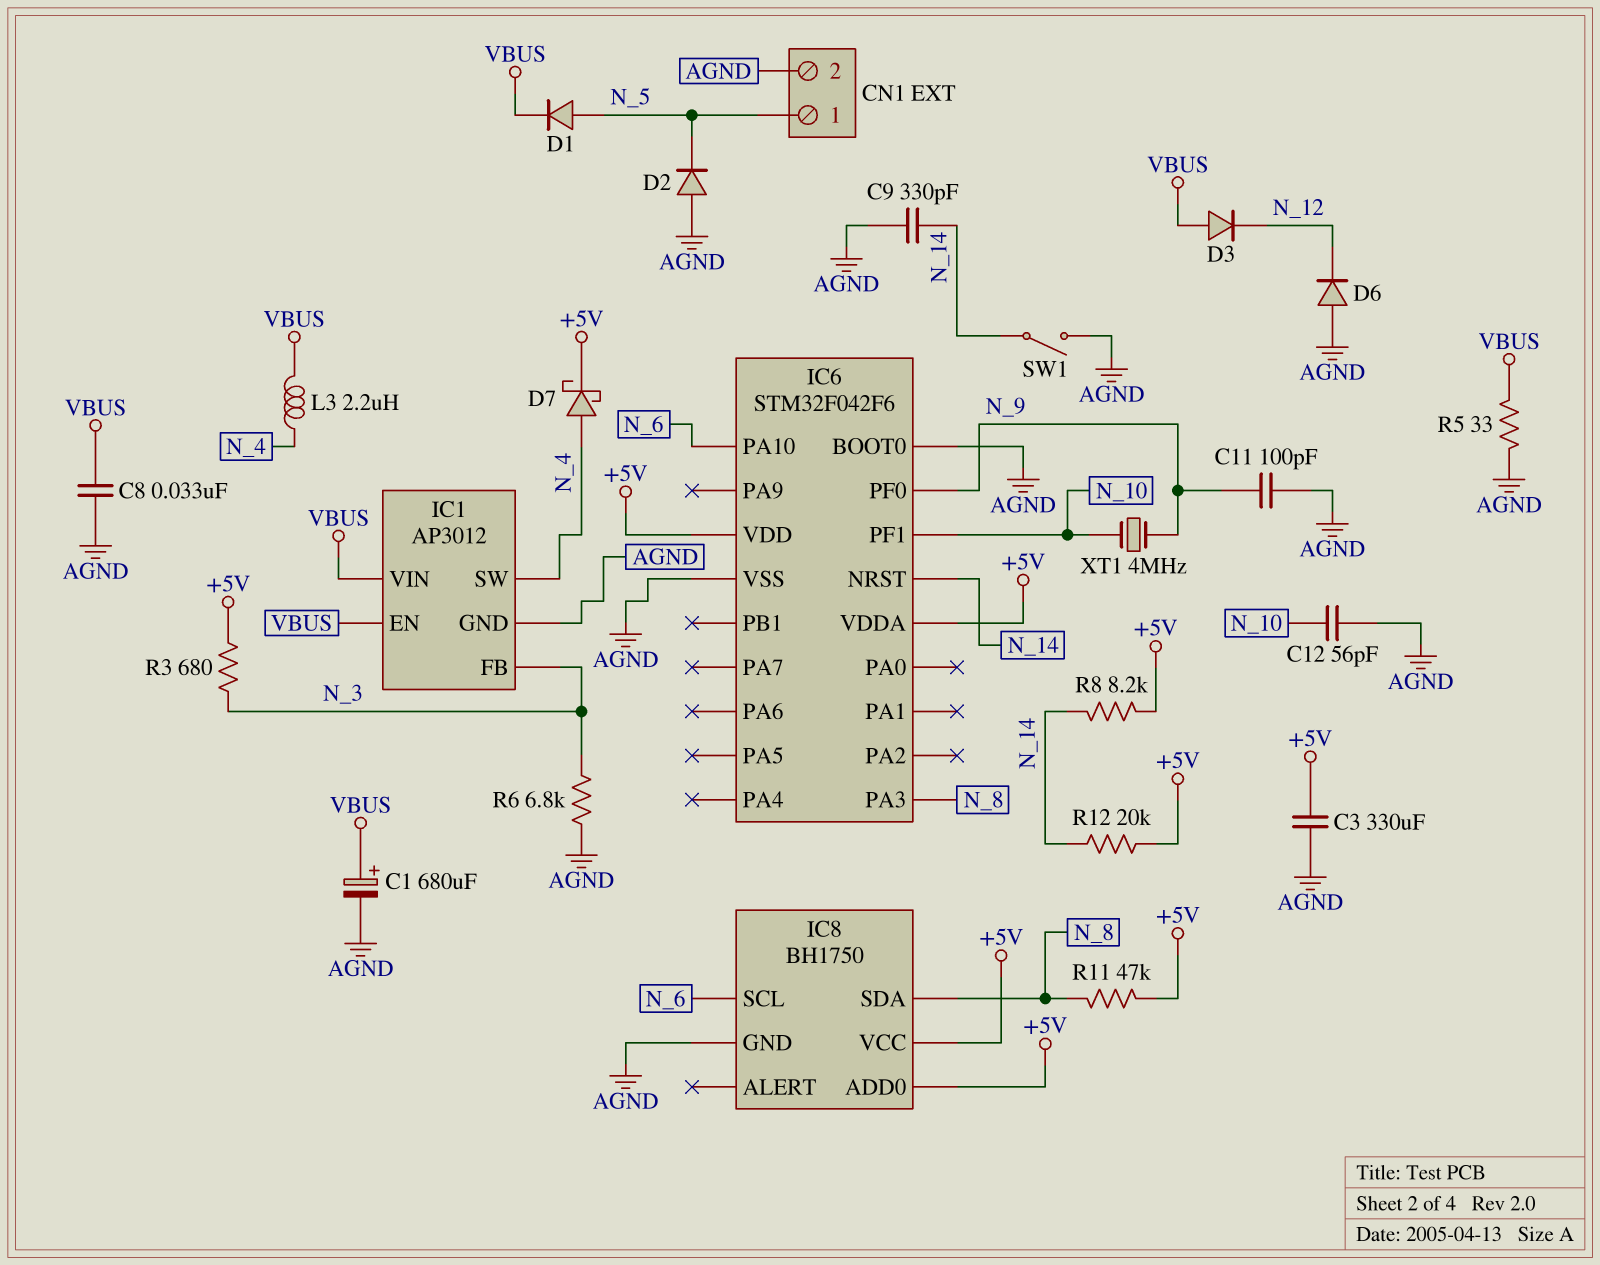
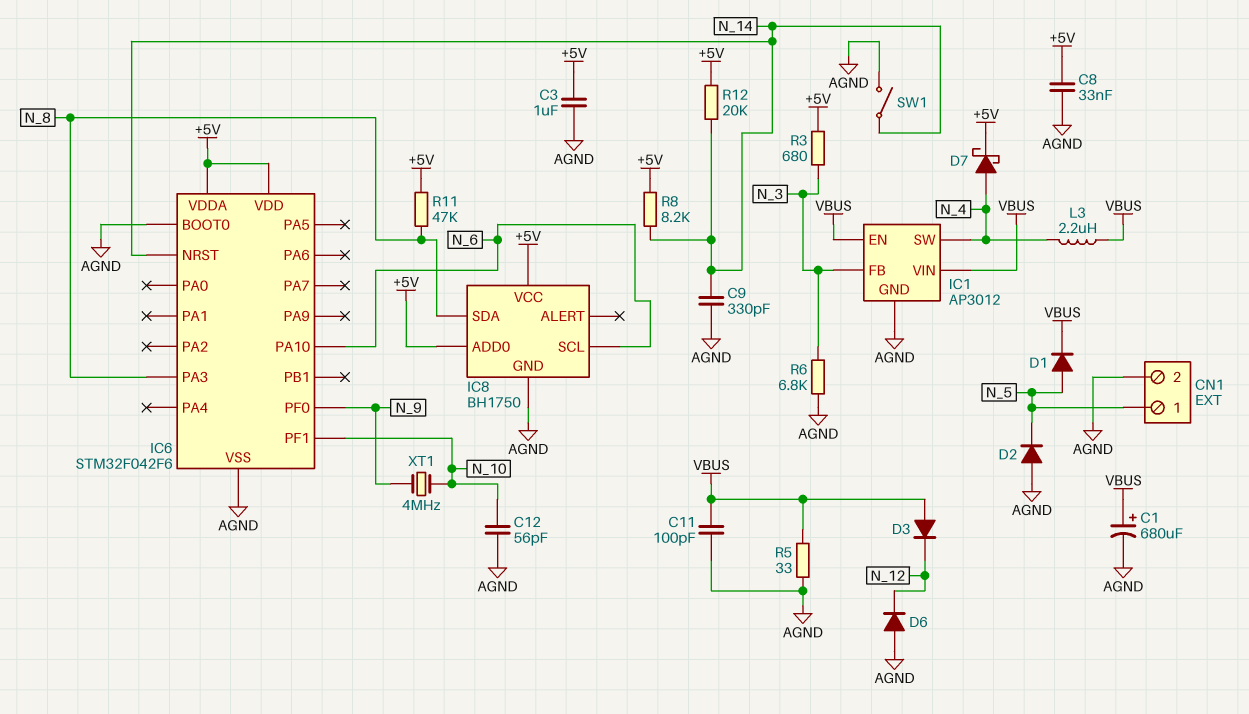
C3: 330uF (+5V, AGND) -> 1uF (+5V, AGND)
C8: 33nF (AGND, VBUS) -> 33nF (+5V, AGND)
C11: 100pF (AGND, N_9) -> 100pF (AGND, VBUS)

